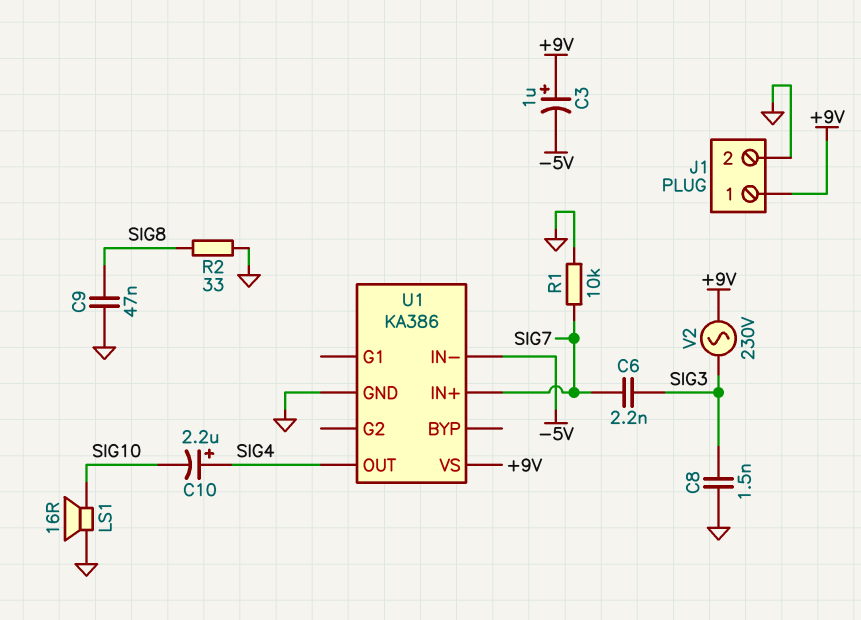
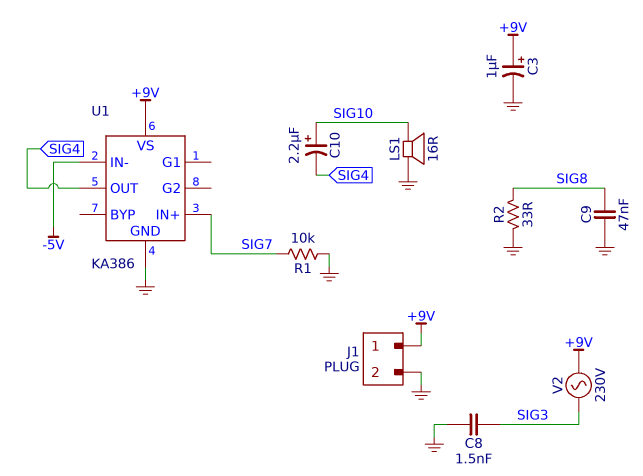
C3: 1uF (plus +9V, minus -5V) -> 1uF (plus +9V, minus GND)
C6: 2.2nF (SIG3, SIG7) -> none
C10: 2.2uF (plus SIG4, minus SIG10) -> 2.2uF (plus SIG10, minus SIG4)

